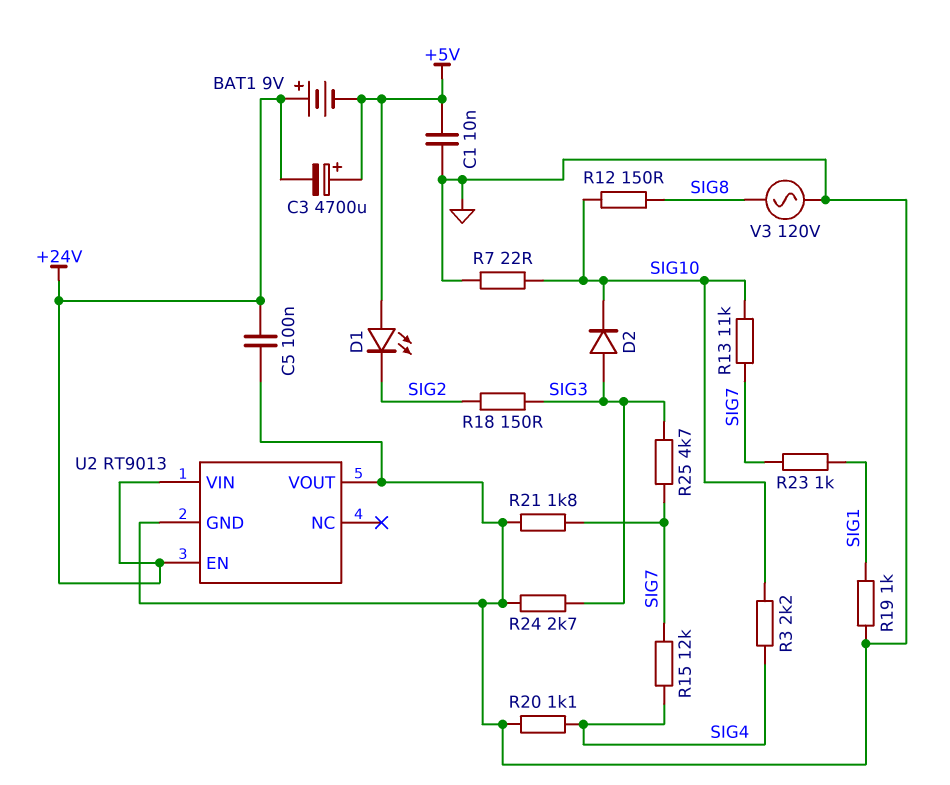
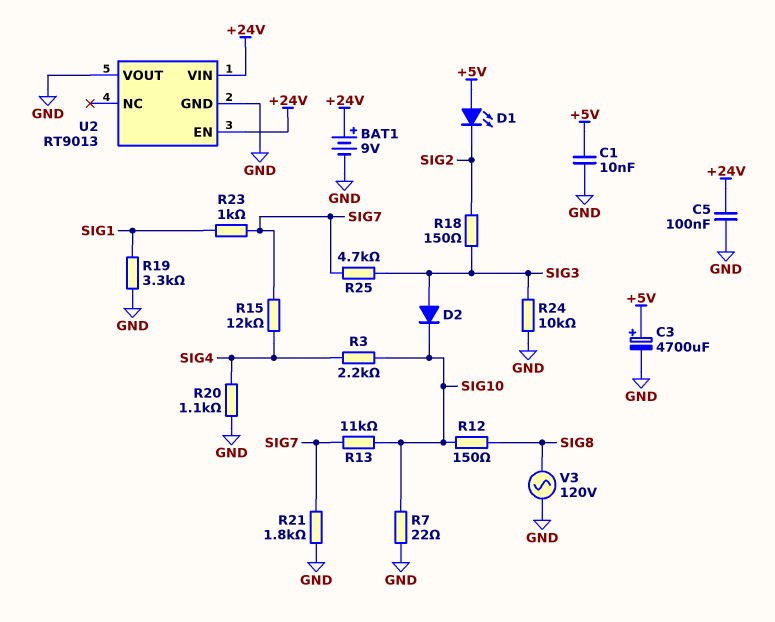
BAT1: 9V (plus +24V, minus +5V) -> 9V (plus +24V, minus GND)
C3: 4700uF (plus +5V, minus +24V) -> 4700uF (plus +5V, minus GND)
R19: 1k (GND, SIG1) -> 3.3k (GND, SIG1)
R24: 2.7k (GND, SIG3) -> 10k (GND, SIG3)

